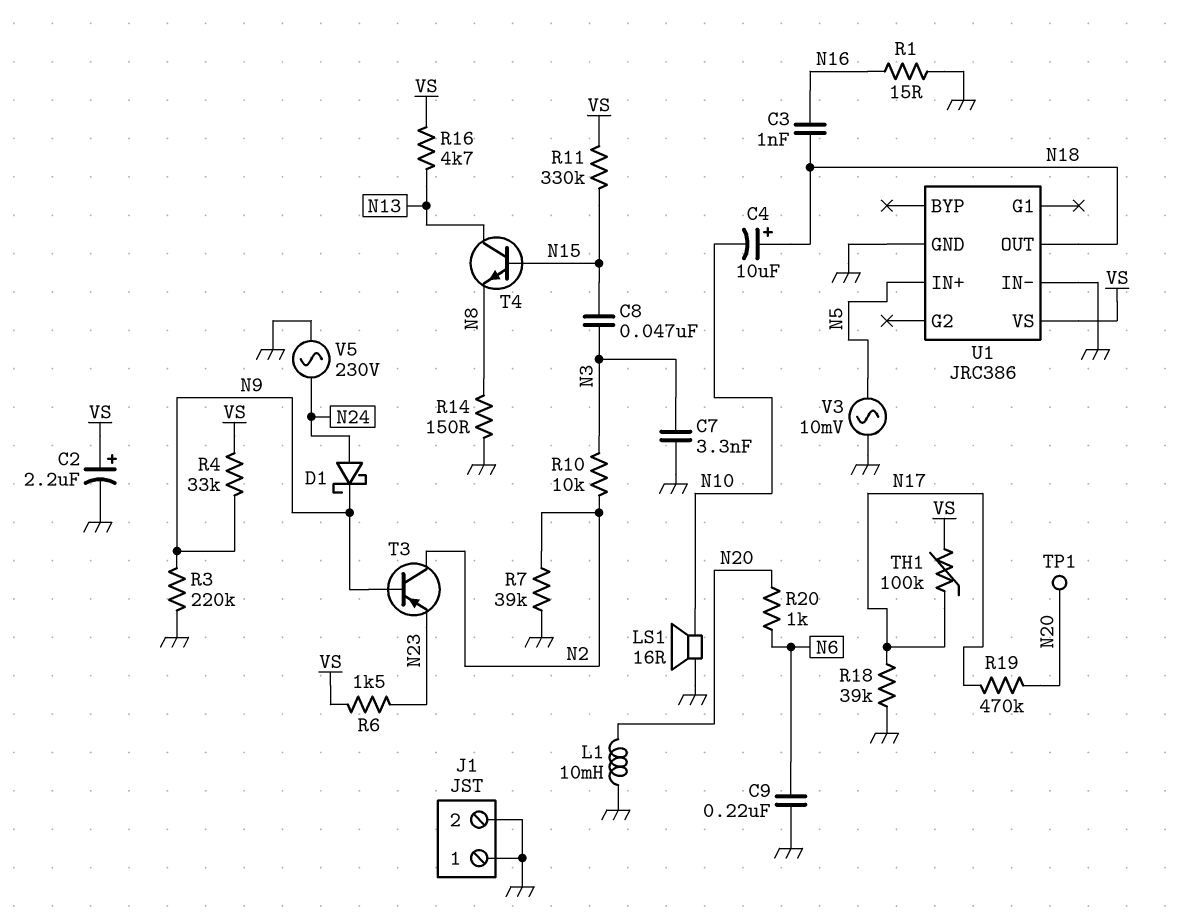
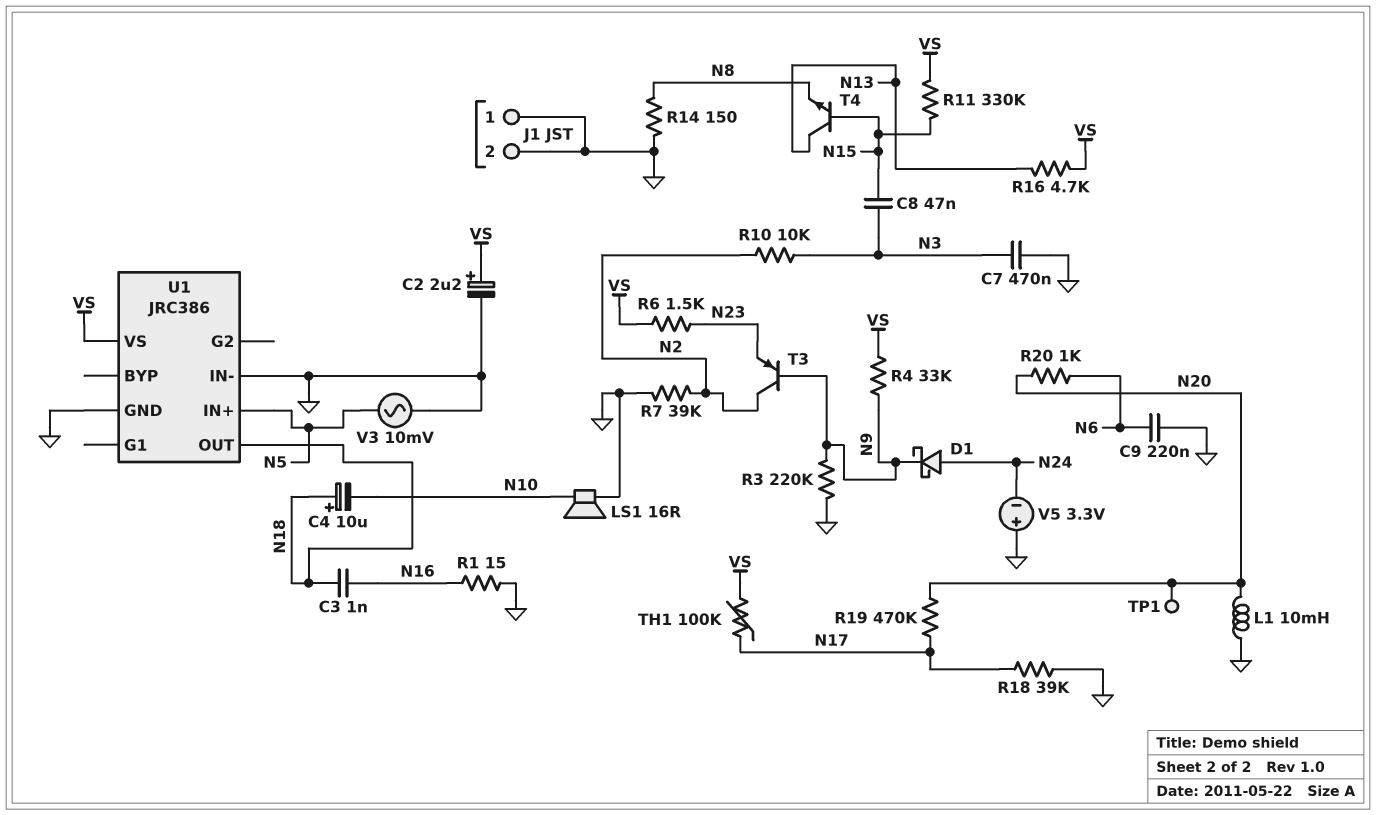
C7: 3.3nF (GND, N3) -> 470nF (GND, N3)
V5: AC 230V (GND, N24) -> 3.3V (plus GND, minus N24)

